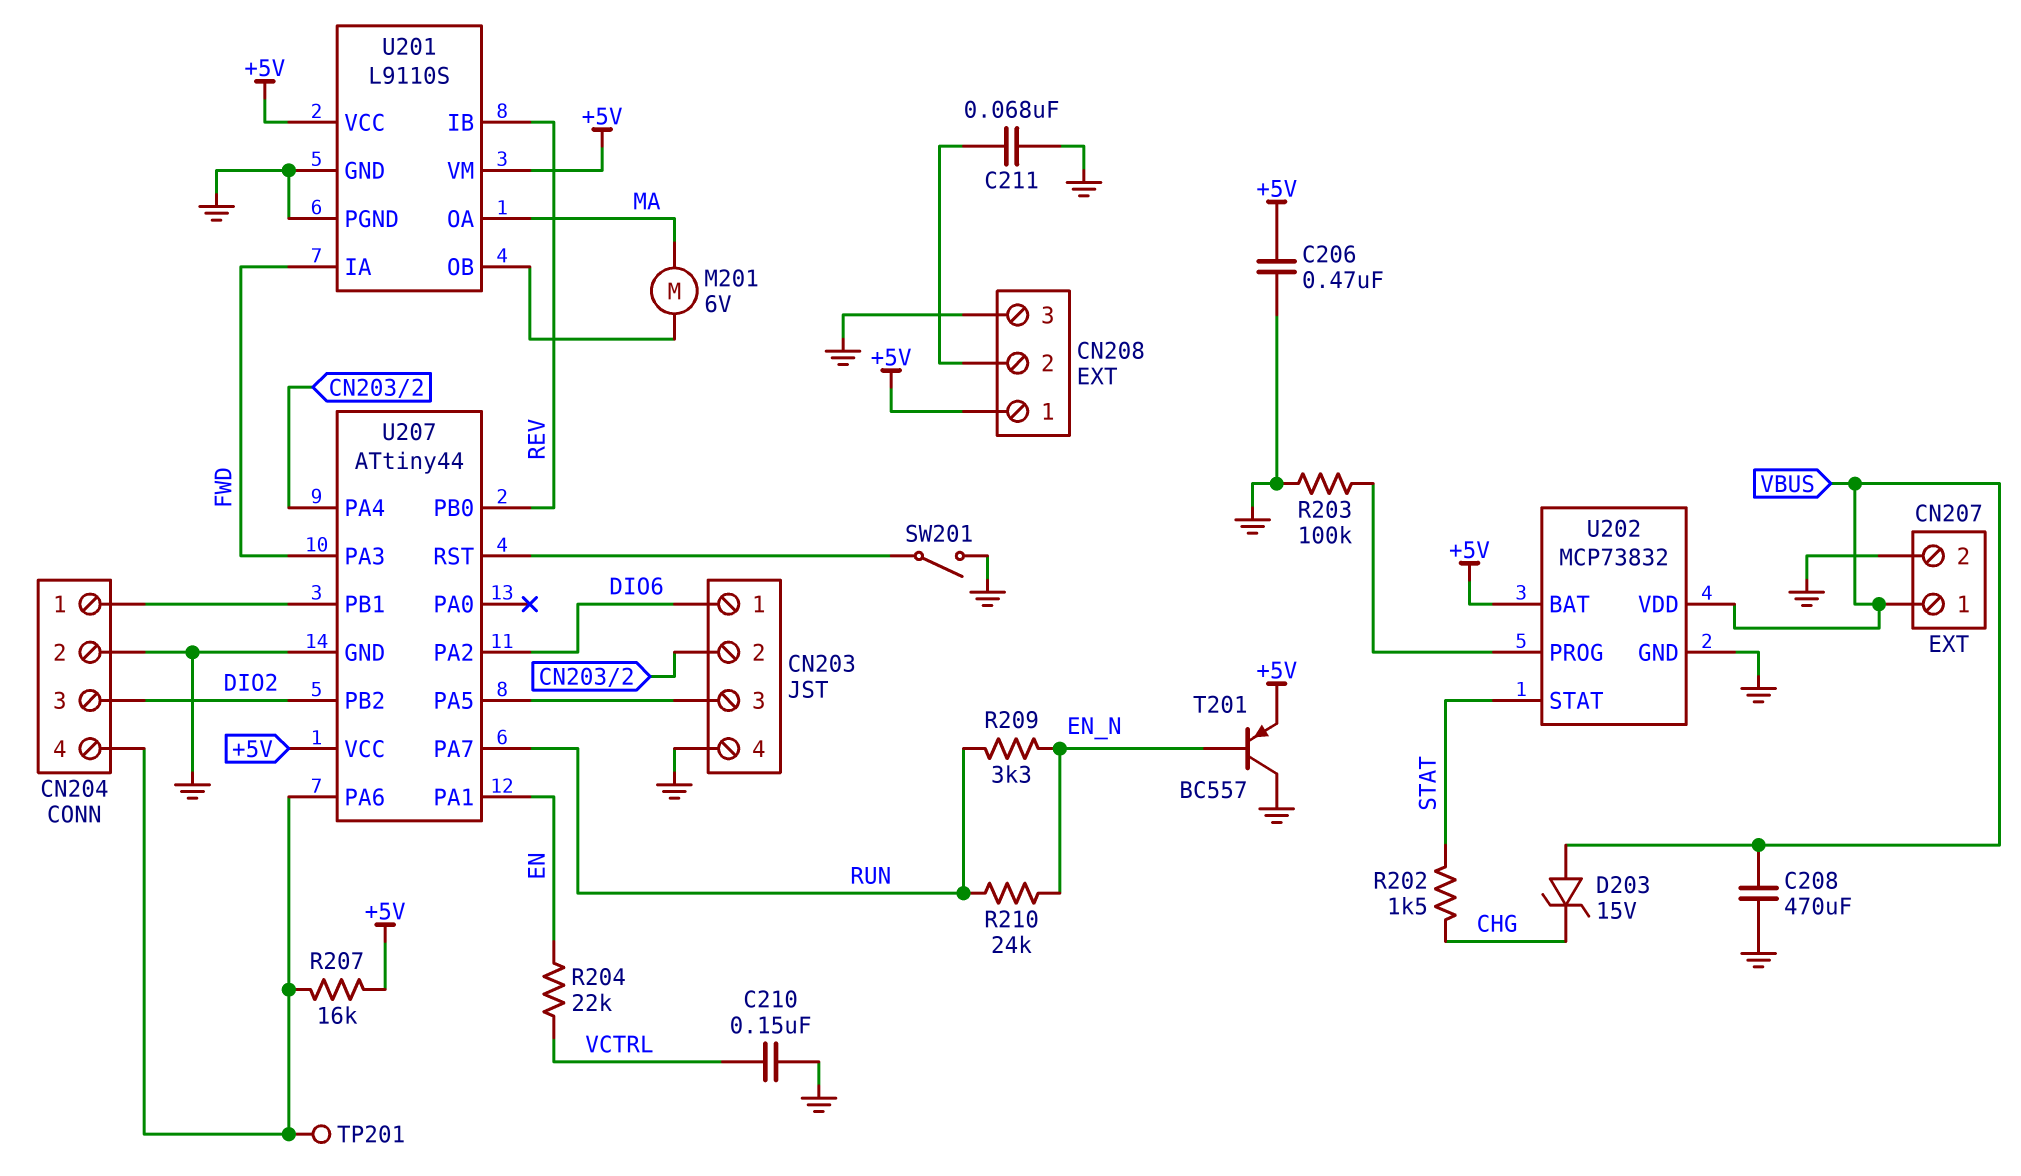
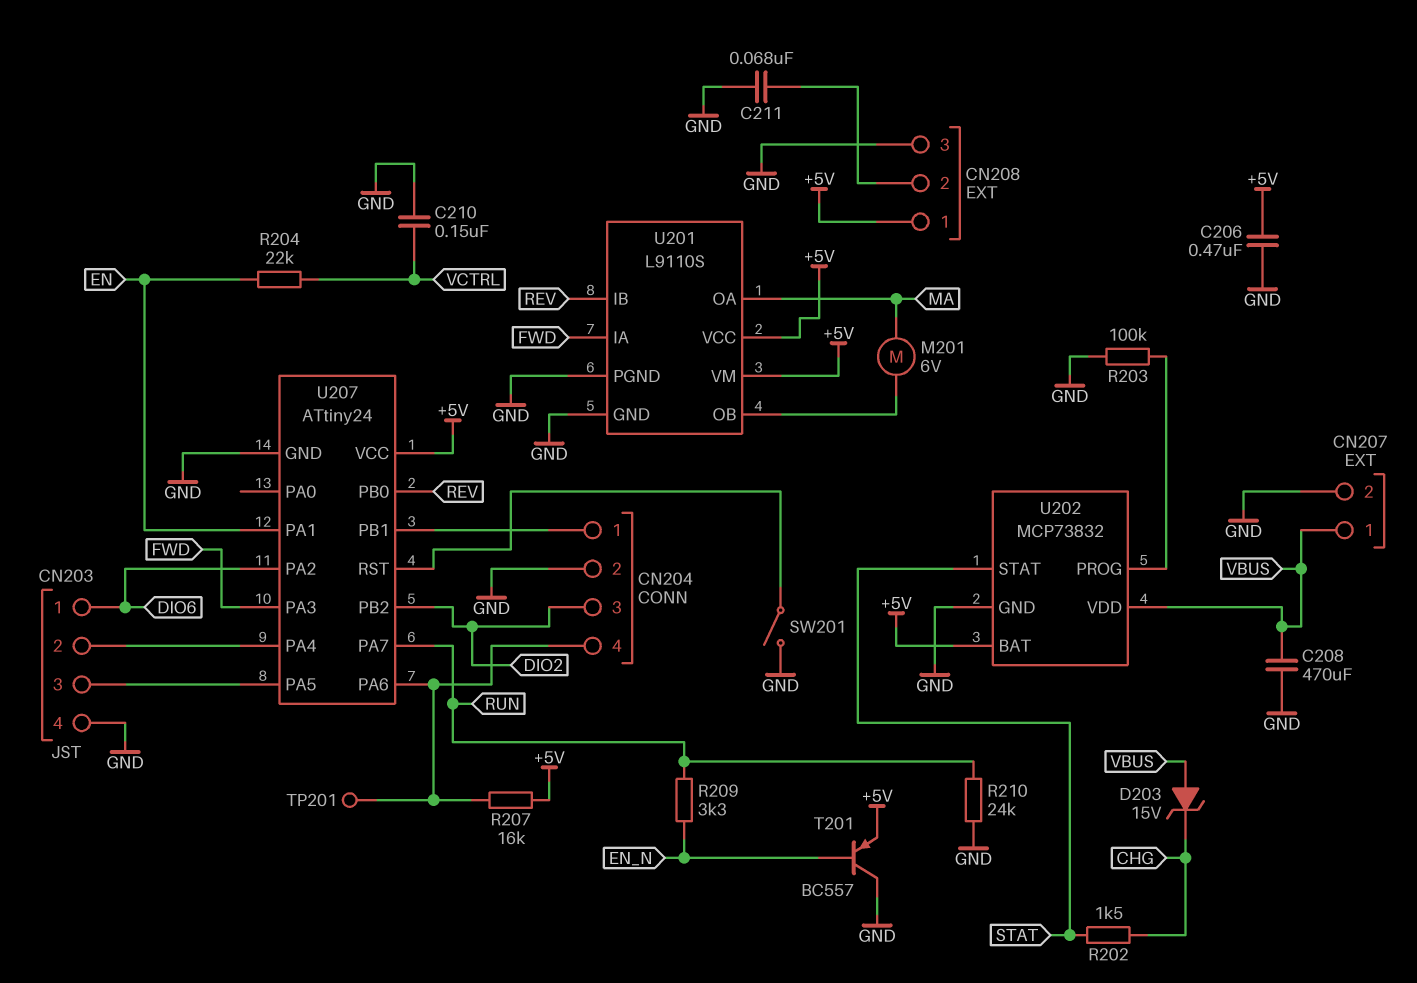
R210: 24k (EN_N, RUN) -> 24k (GND, RUN)
U207: ATtiny44 -> ATtiny24

